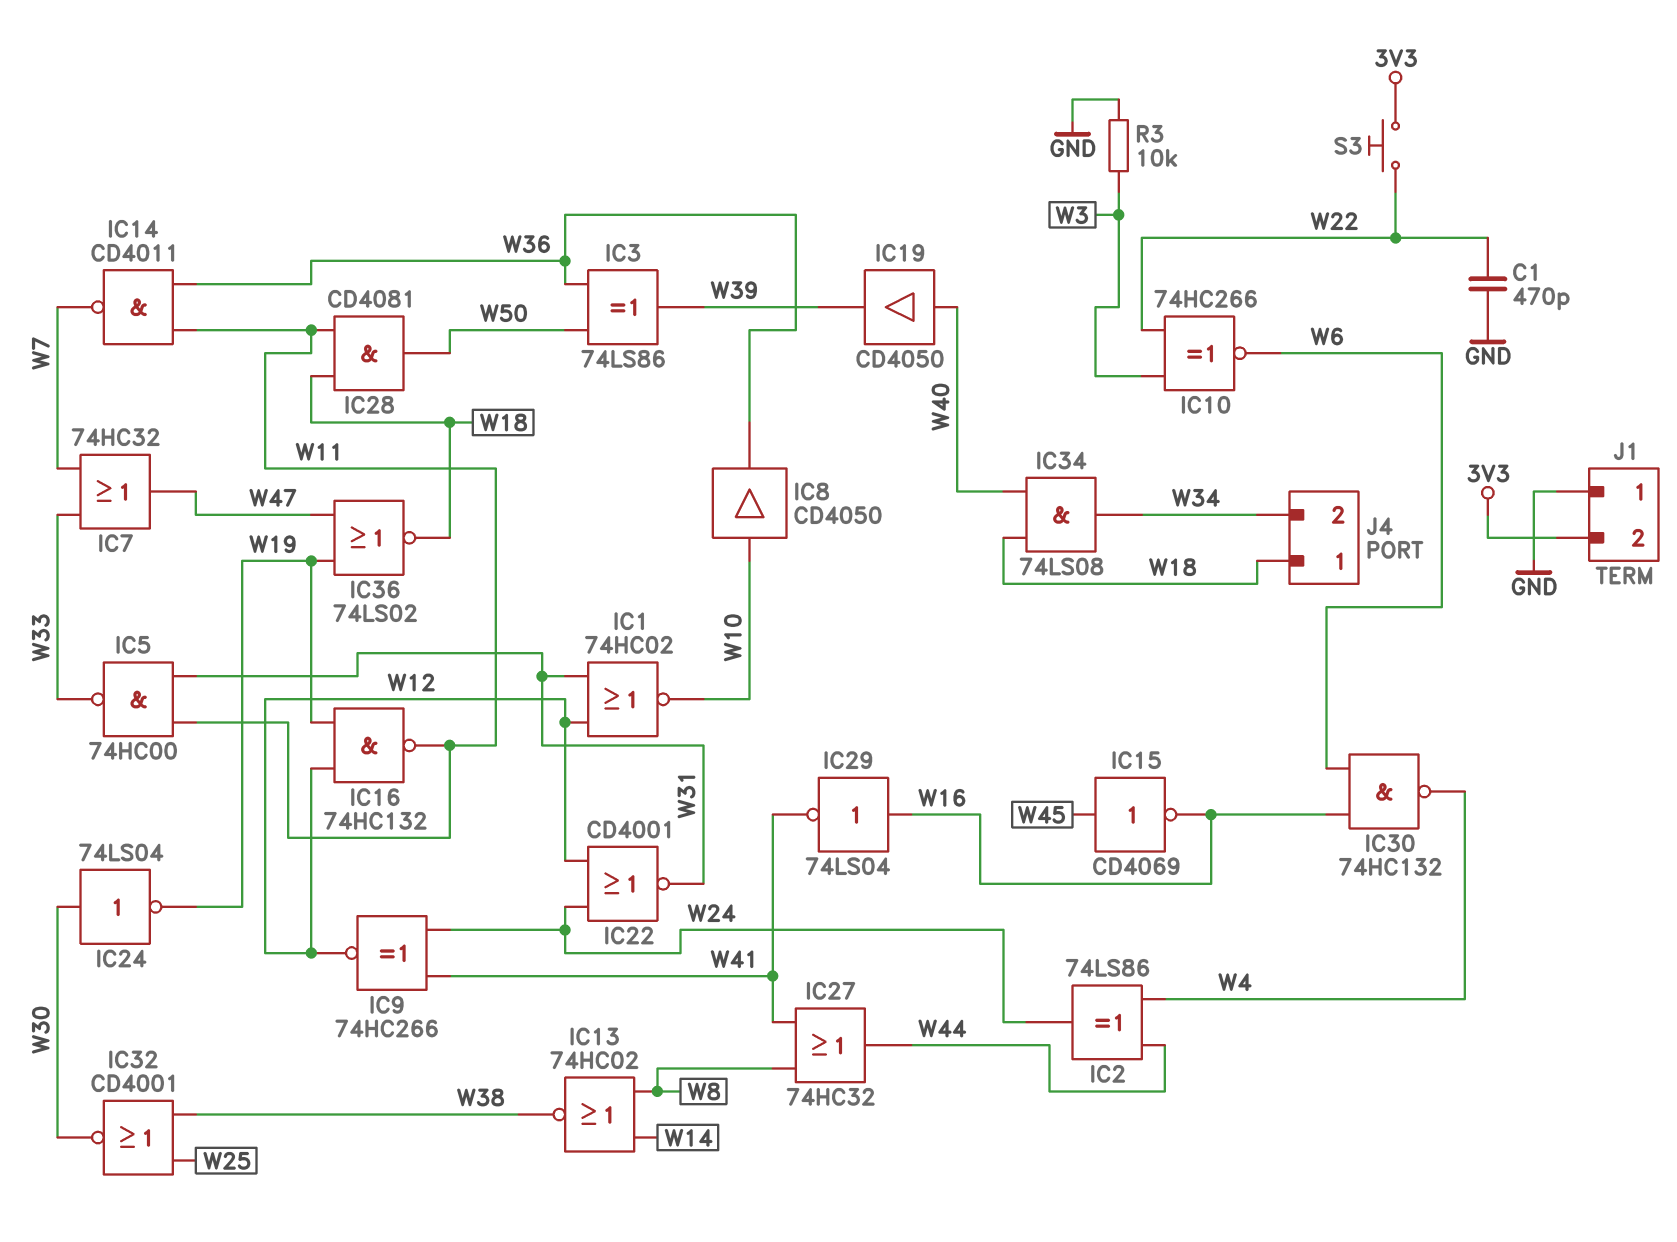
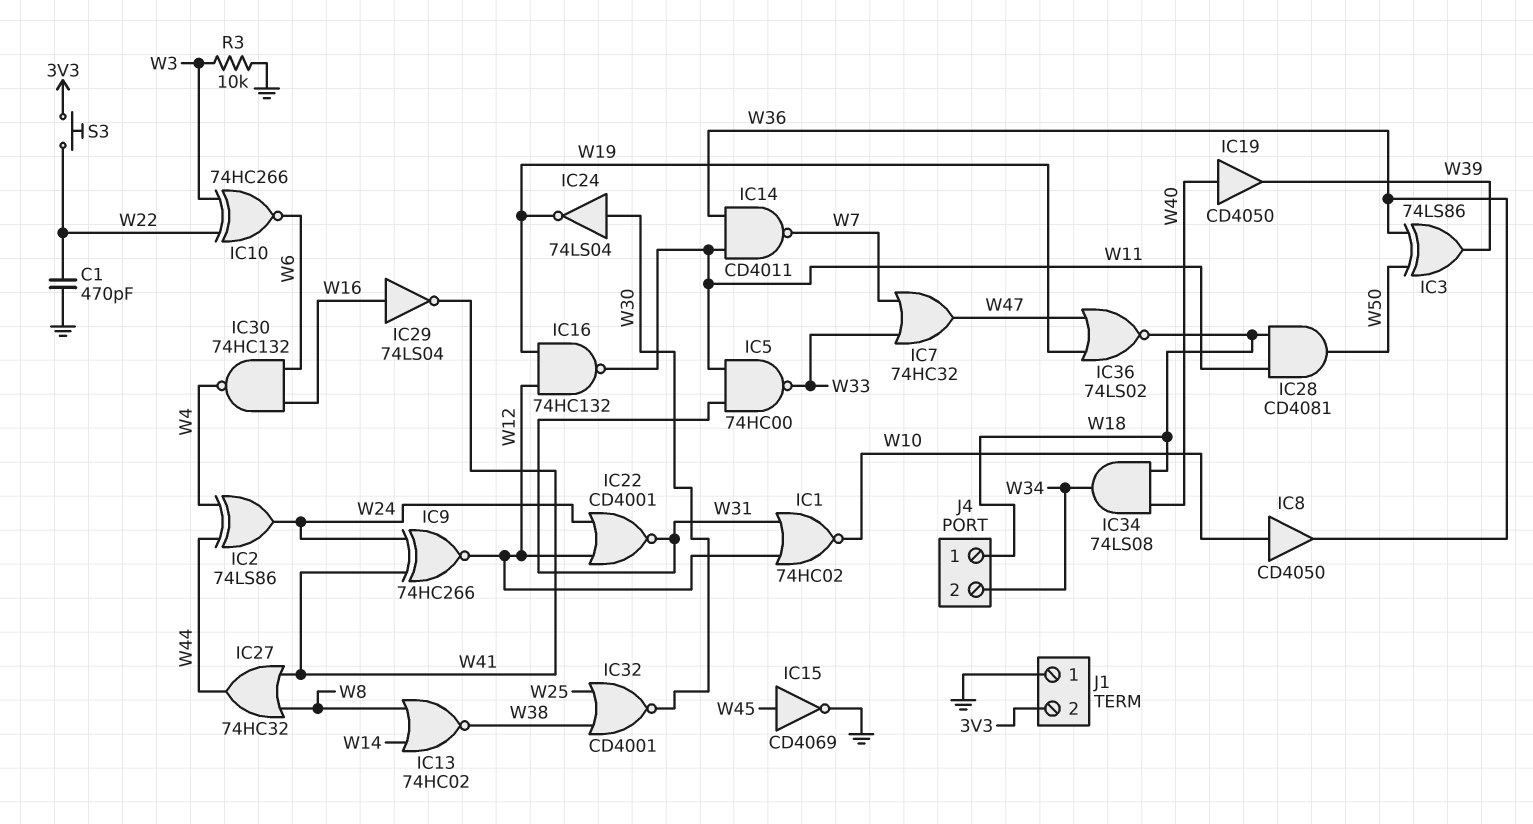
IC15: NOT CD4069 (in W45, out W16) -> NOT CD4069 (in W45, out GND)

